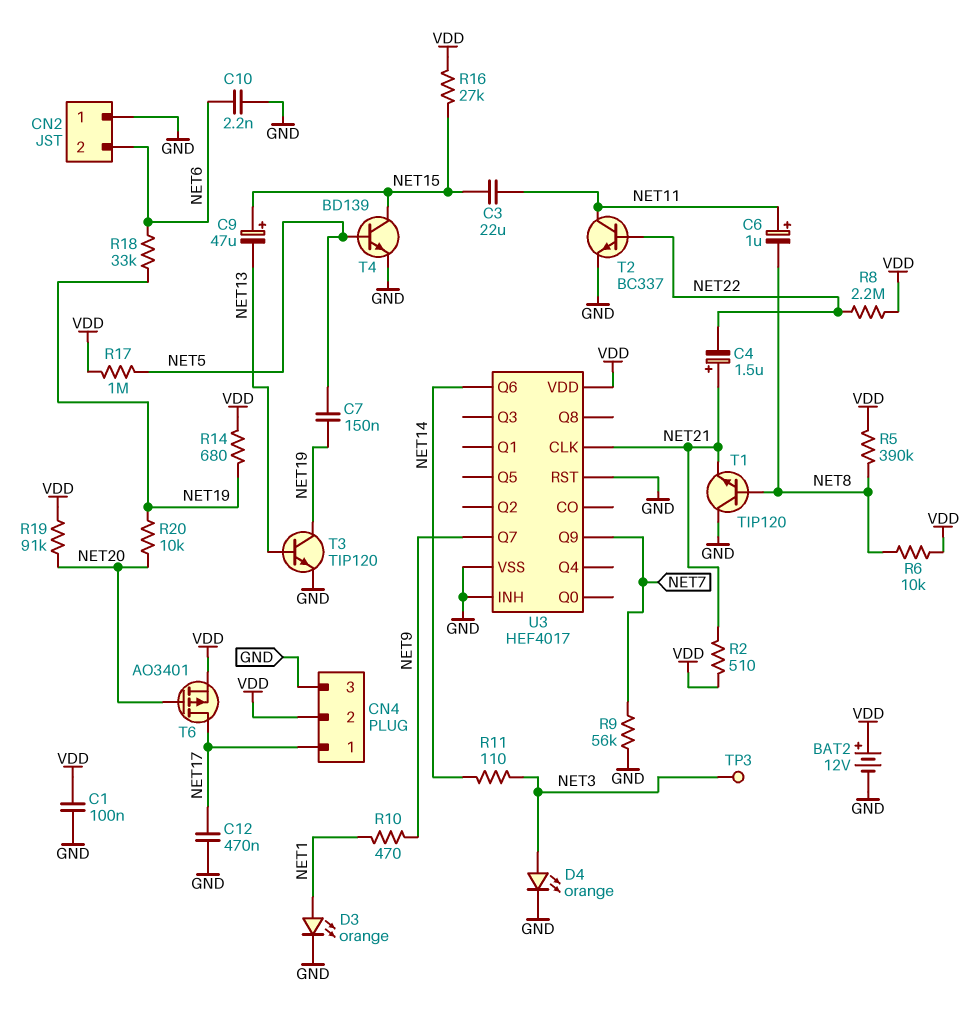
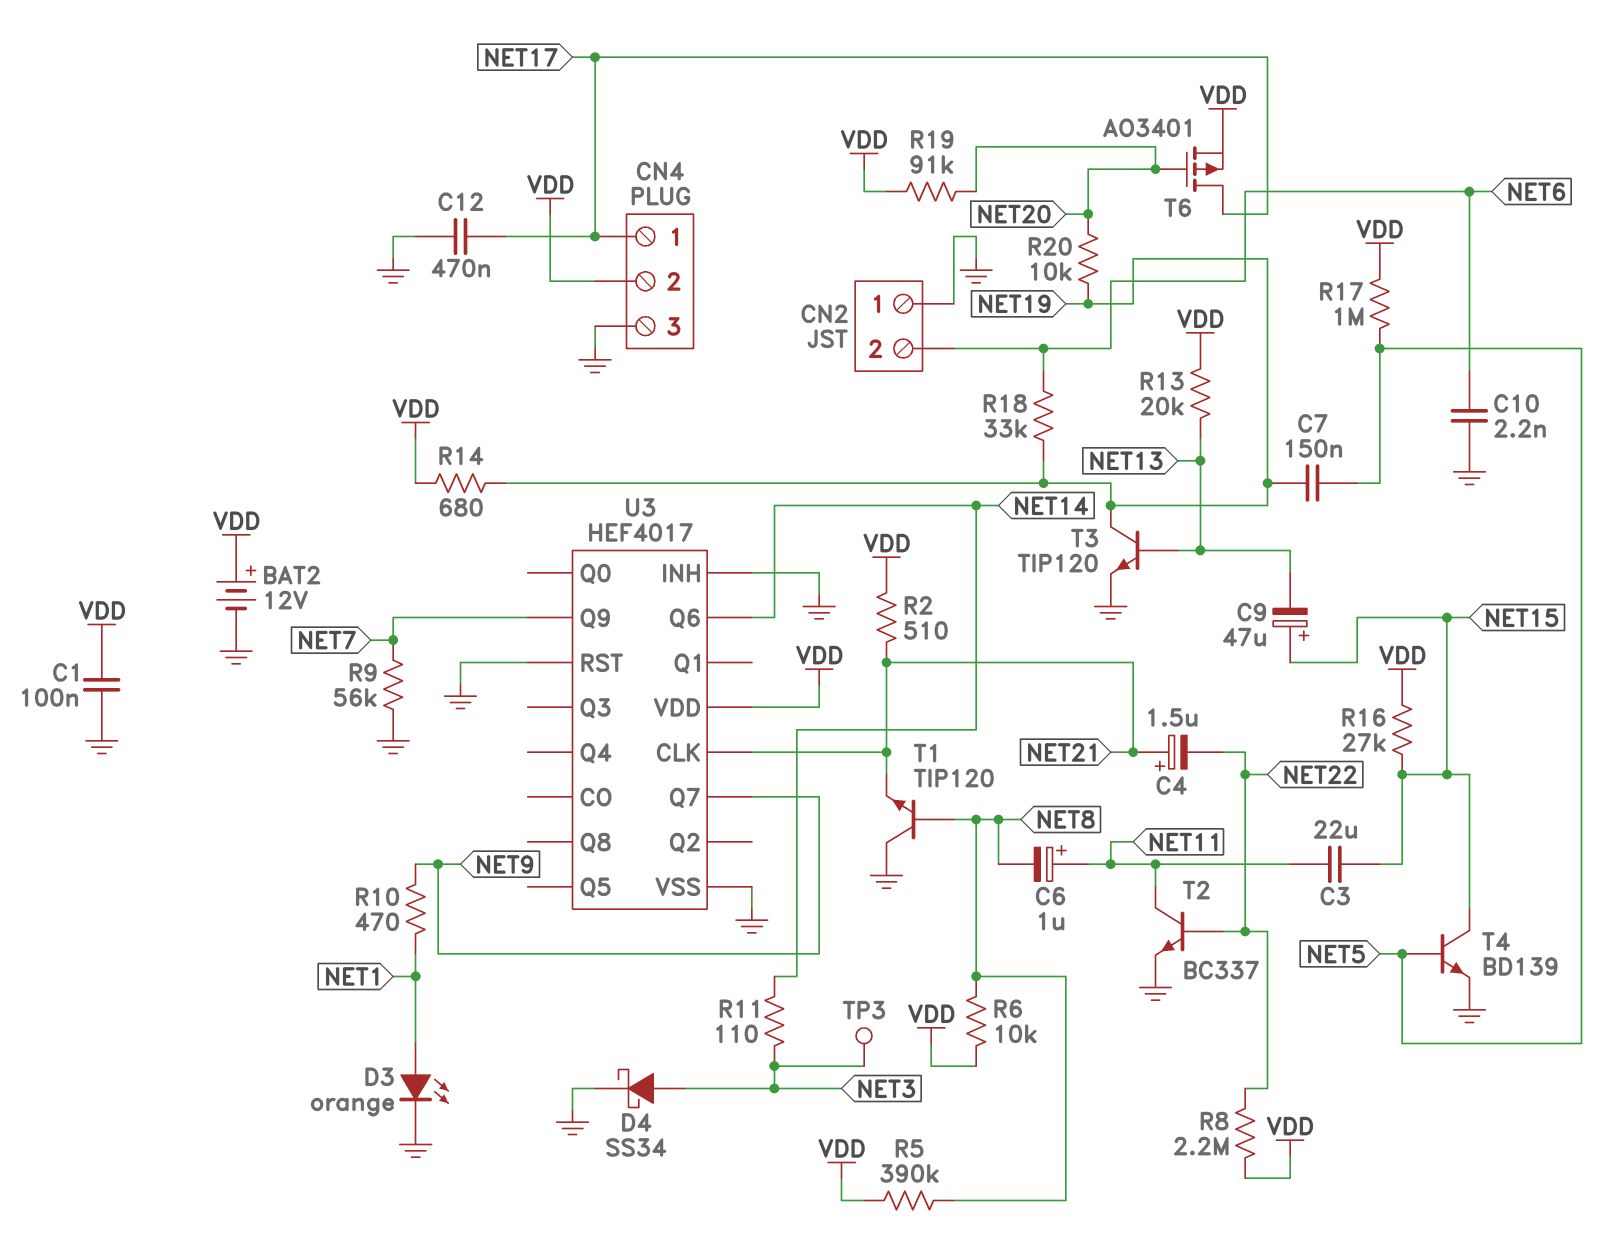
D4: LED orange (A NET3, K GND) -> schottky SS34 (A NET3, K GND)
R13: none -> 20k (NET13, VDD)

